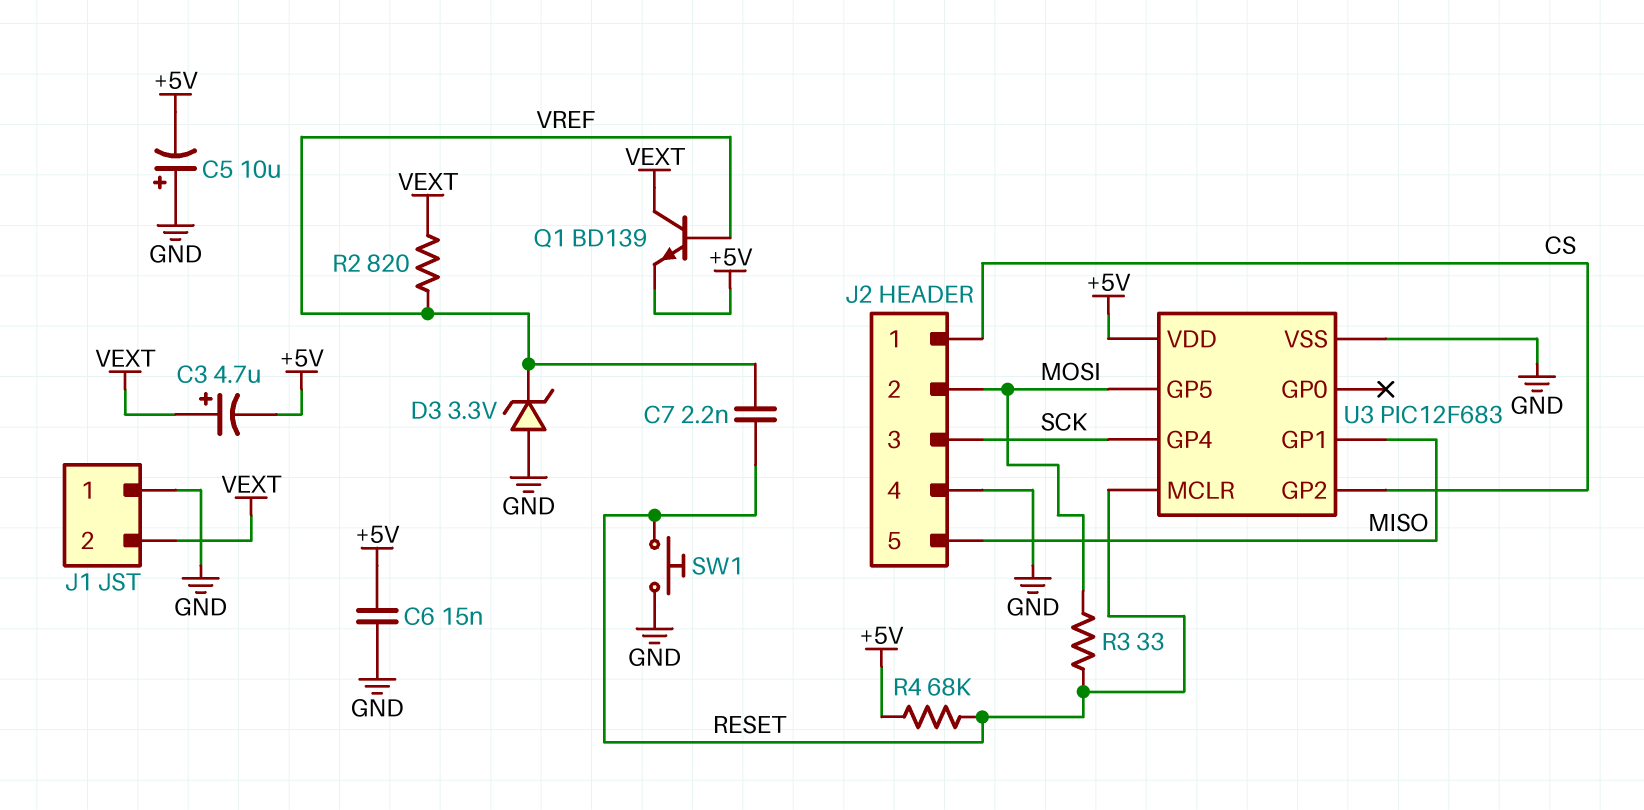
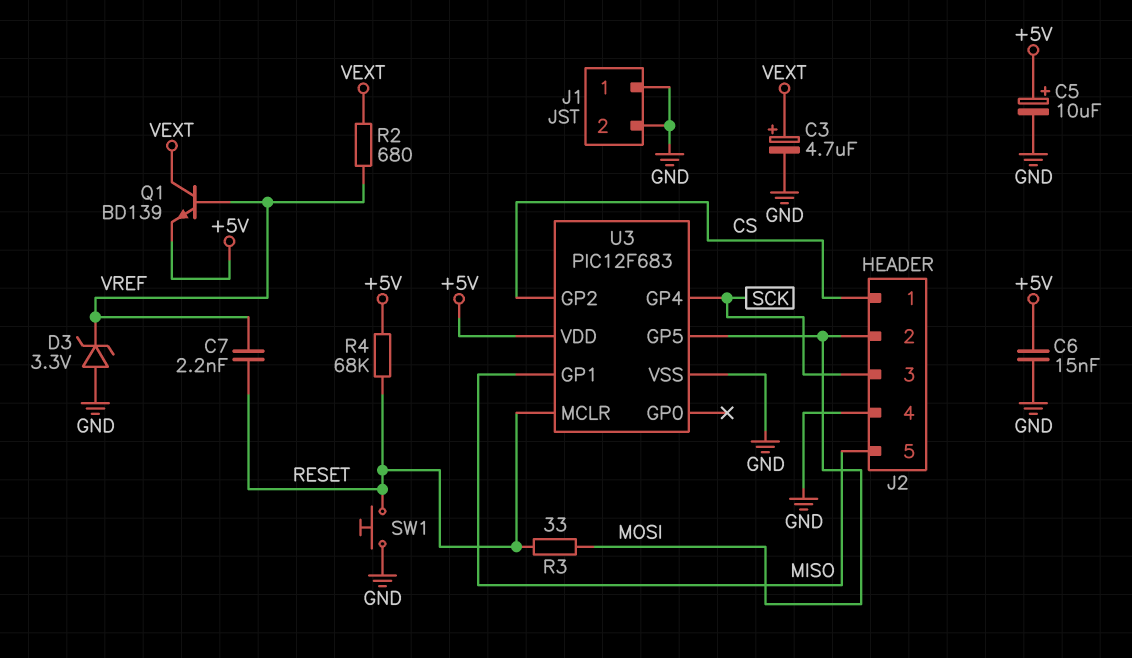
C3: 4.7uF (plus VEXT, minus +5V) -> 4.7uF (plus VEXT, minus GND)
C5: 10uF (plus GND, minus +5V) -> 10uF (plus +5V, minus GND)
J1 pin 2: VEXT -> GND
R2: 820 (VEXT, VREF) -> 680 (VEXT, VREF)

